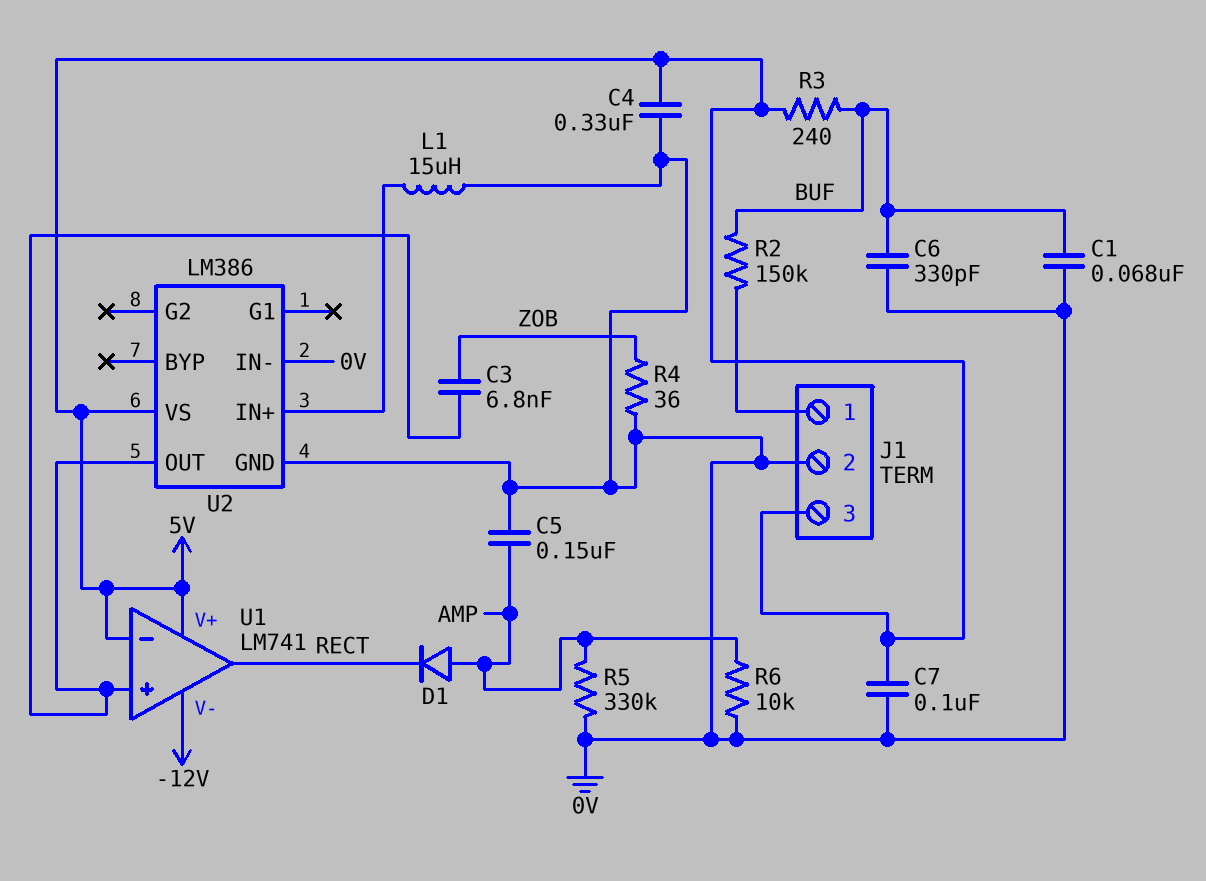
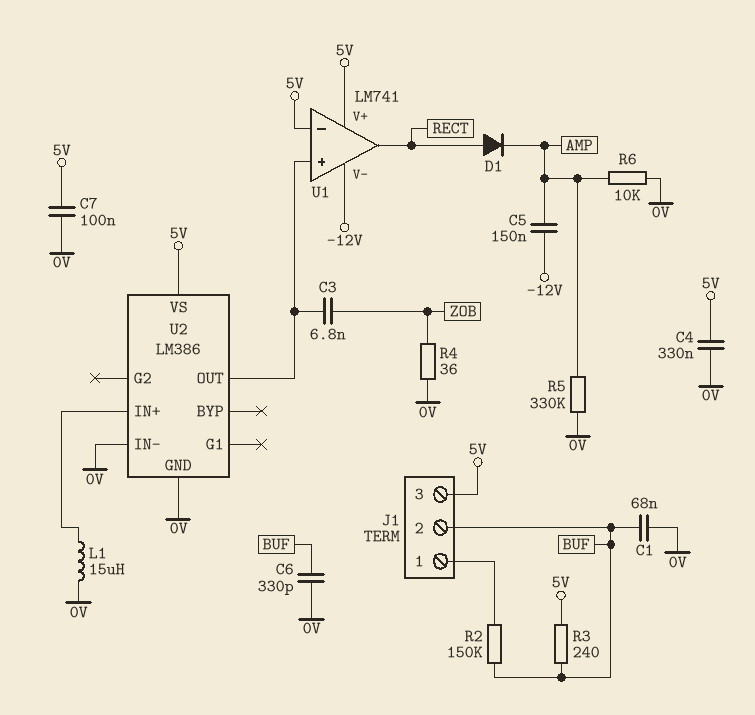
C5: 150nF (0V, AMP) -> 150nF (-12V, AMP)
D1: diode (A AMP, K RECT) -> diode (A RECT, K AMP)
J1 pin 2: 0V -> BUF

